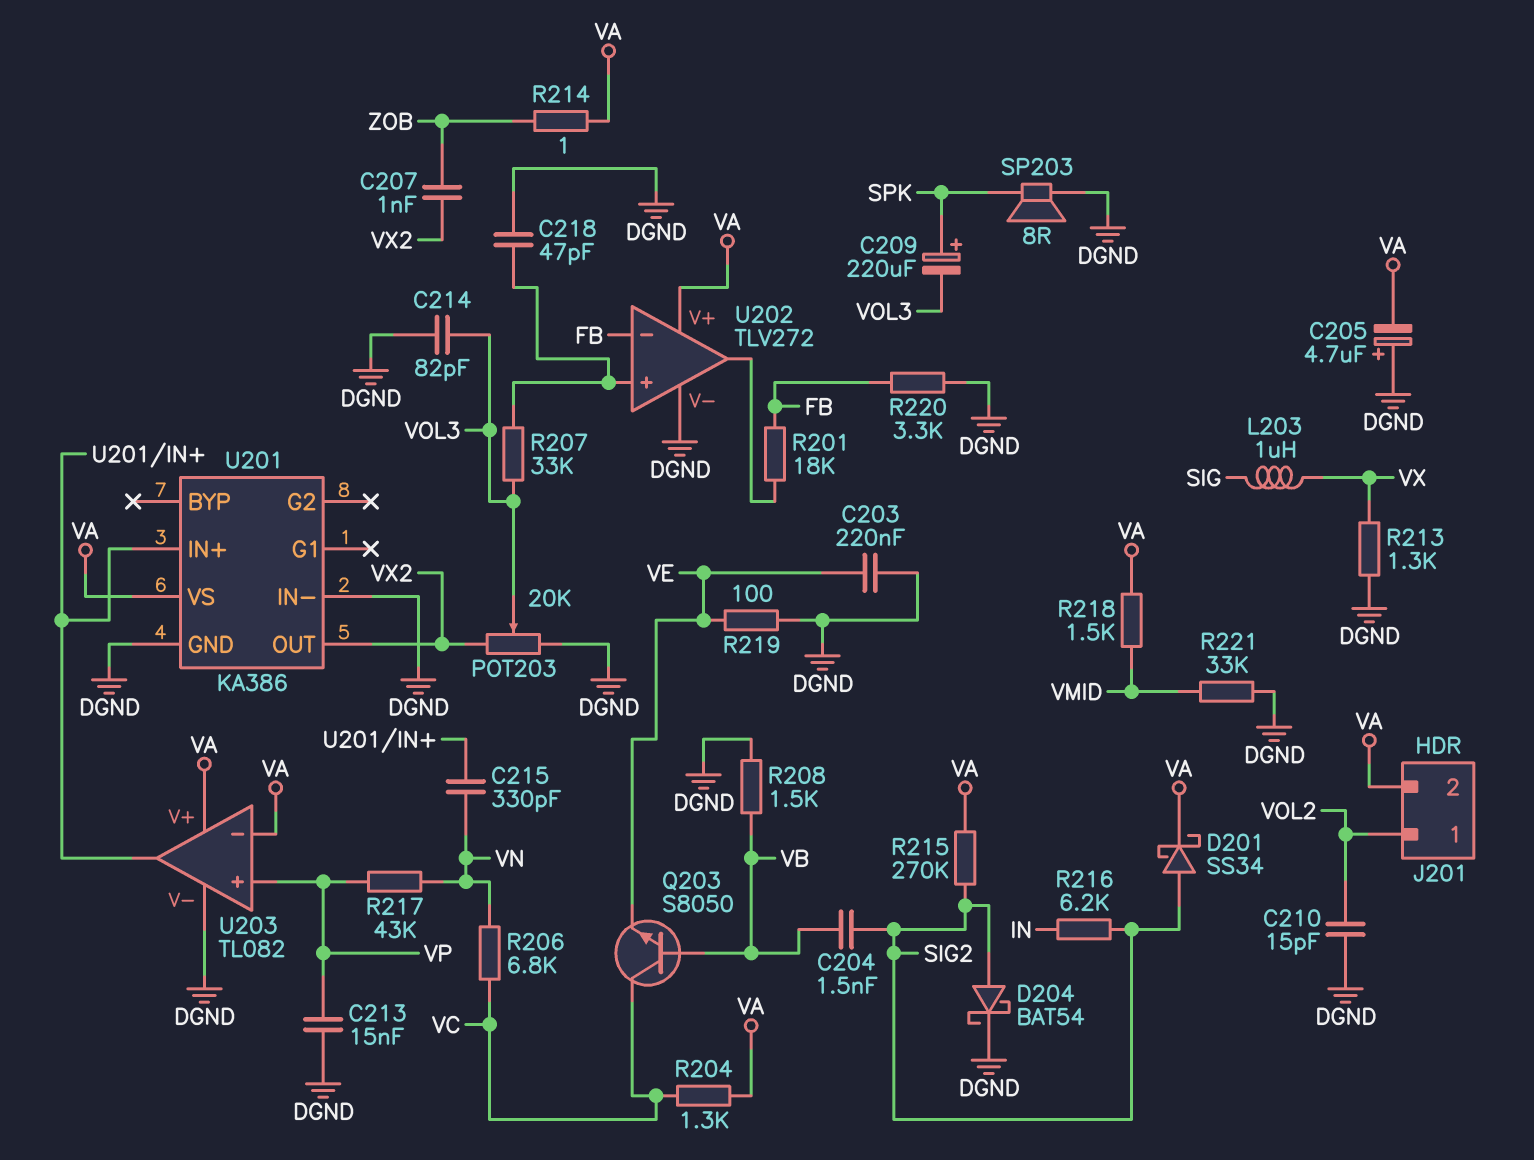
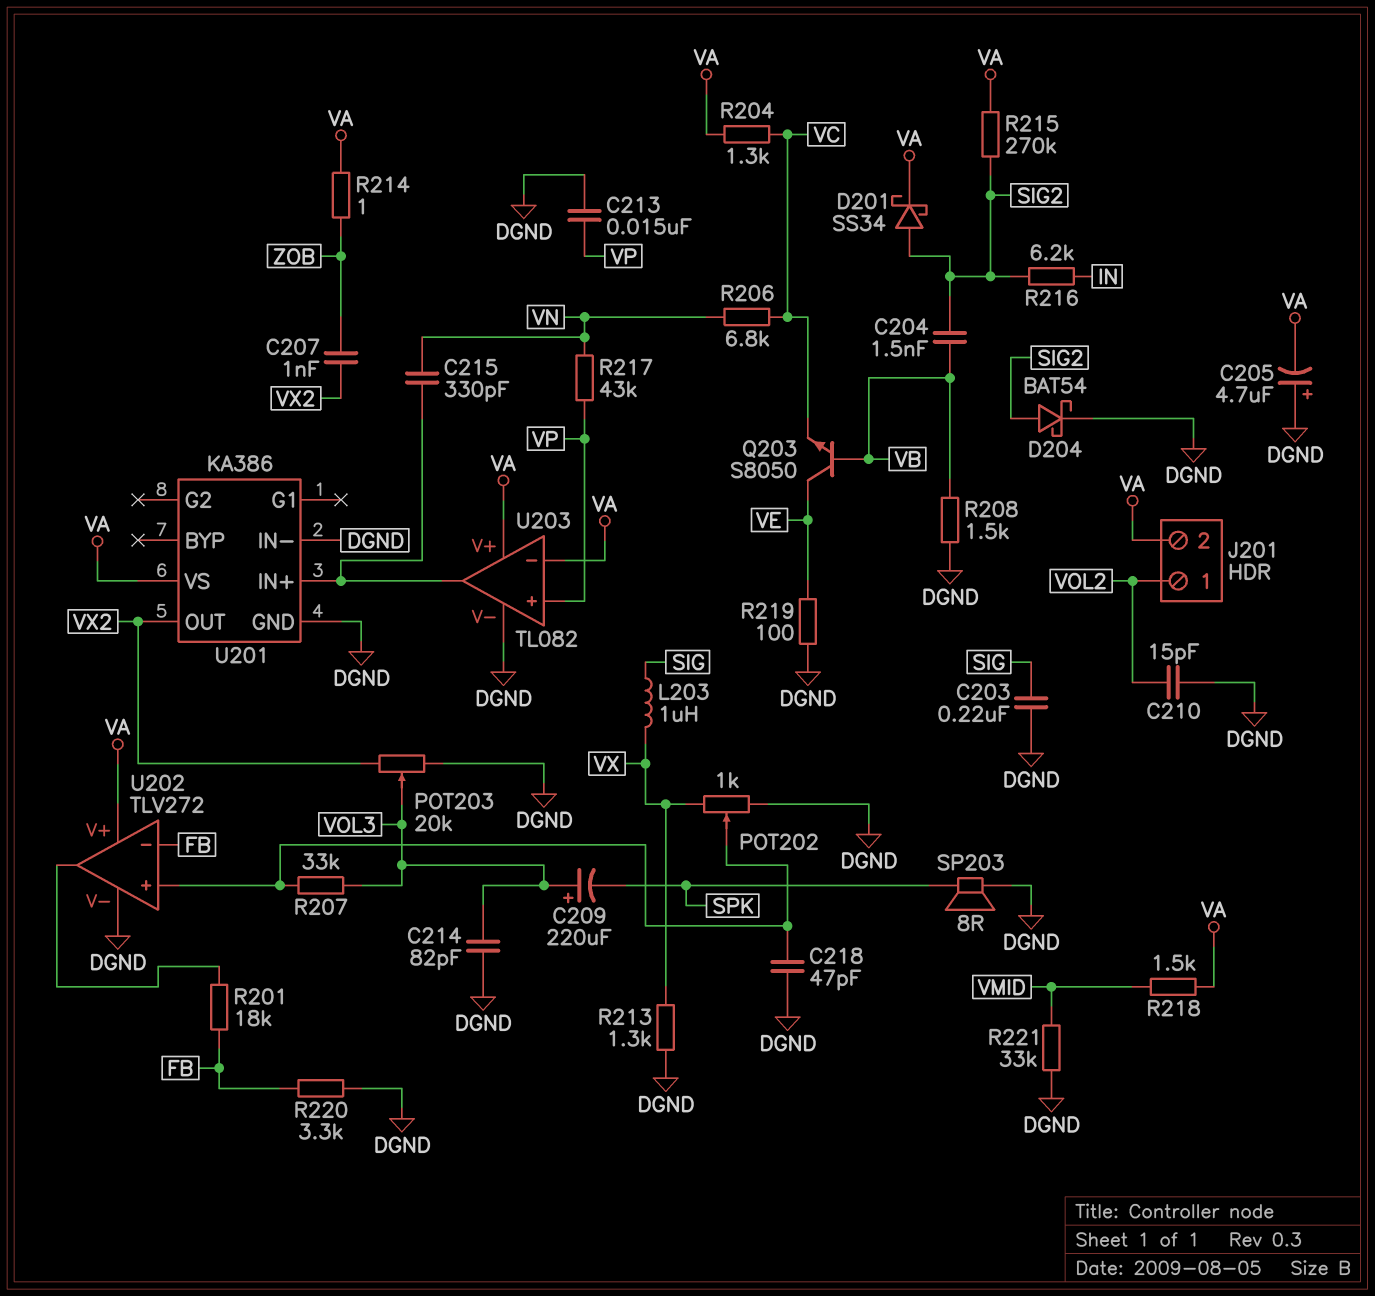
C203: 220nF (DGND, VE) -> 220nF (DGND, SIG)
C209: 220uF (plus SPK, minus VOL3) -> 220uF (plus VOL3, minus SPK)
POT202: none -> 1k (DGND, VX, wiper U202/in+)
Q203: NPN S8050 (B VB, C VC, E VE) -> NPN S8050 (B VB, C VE, E VC)

